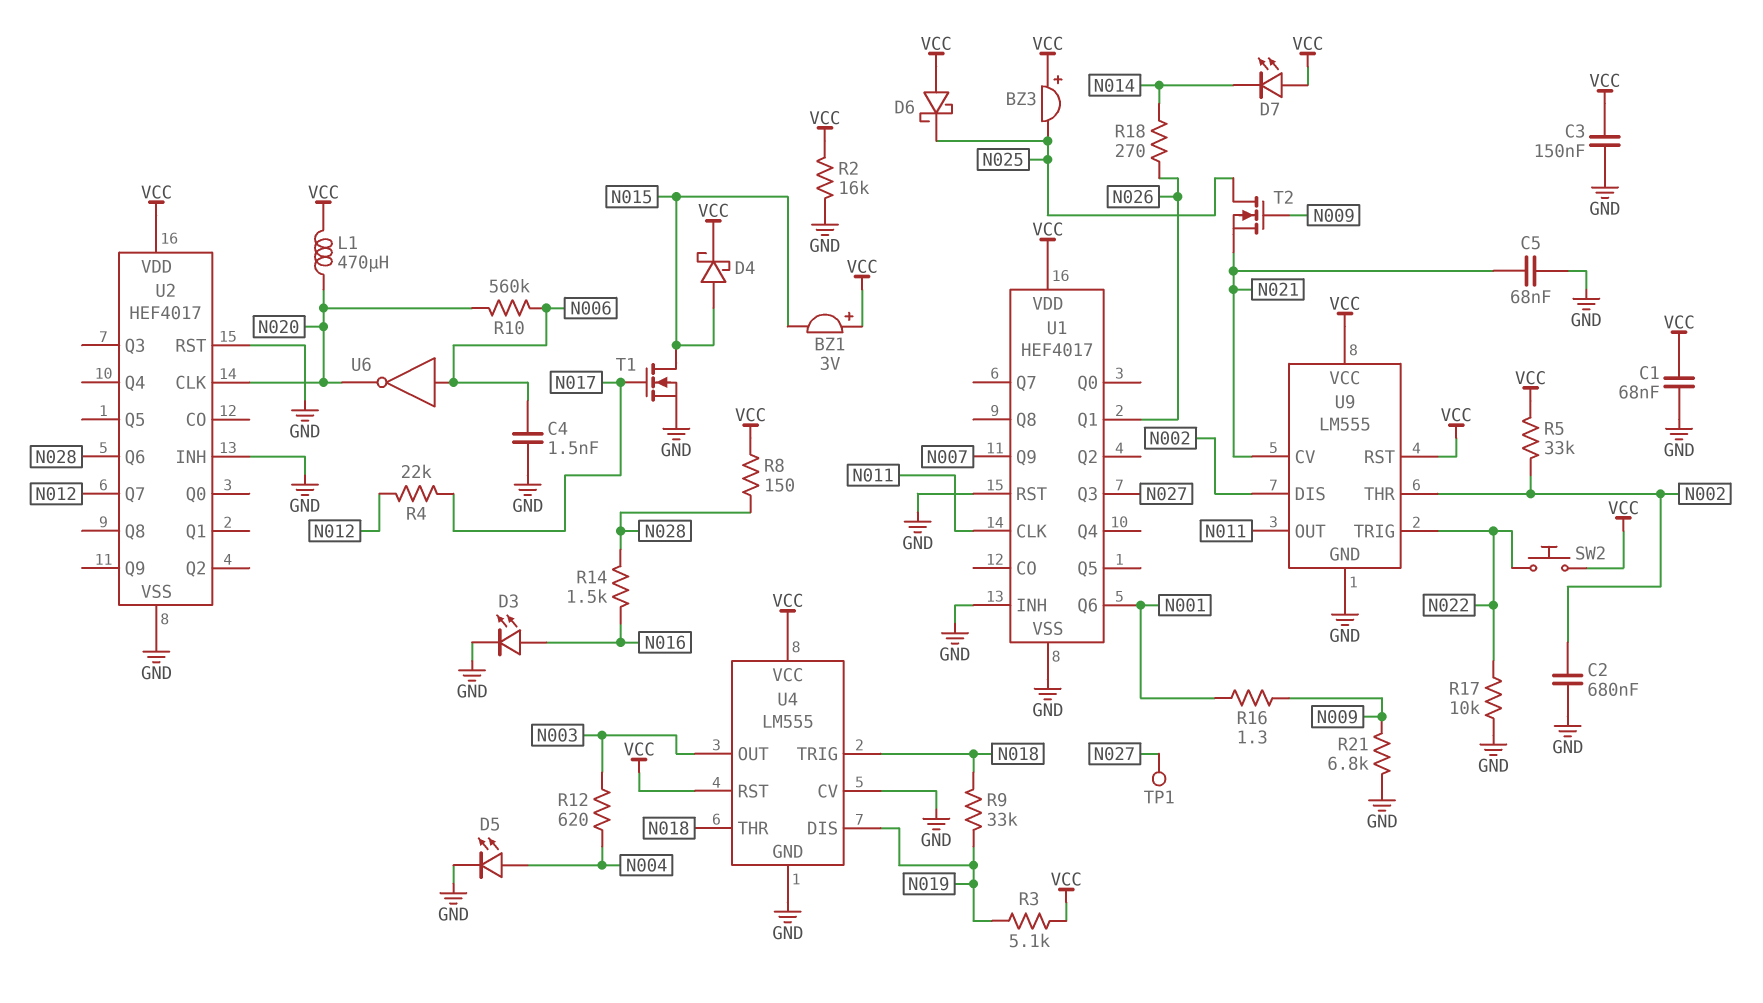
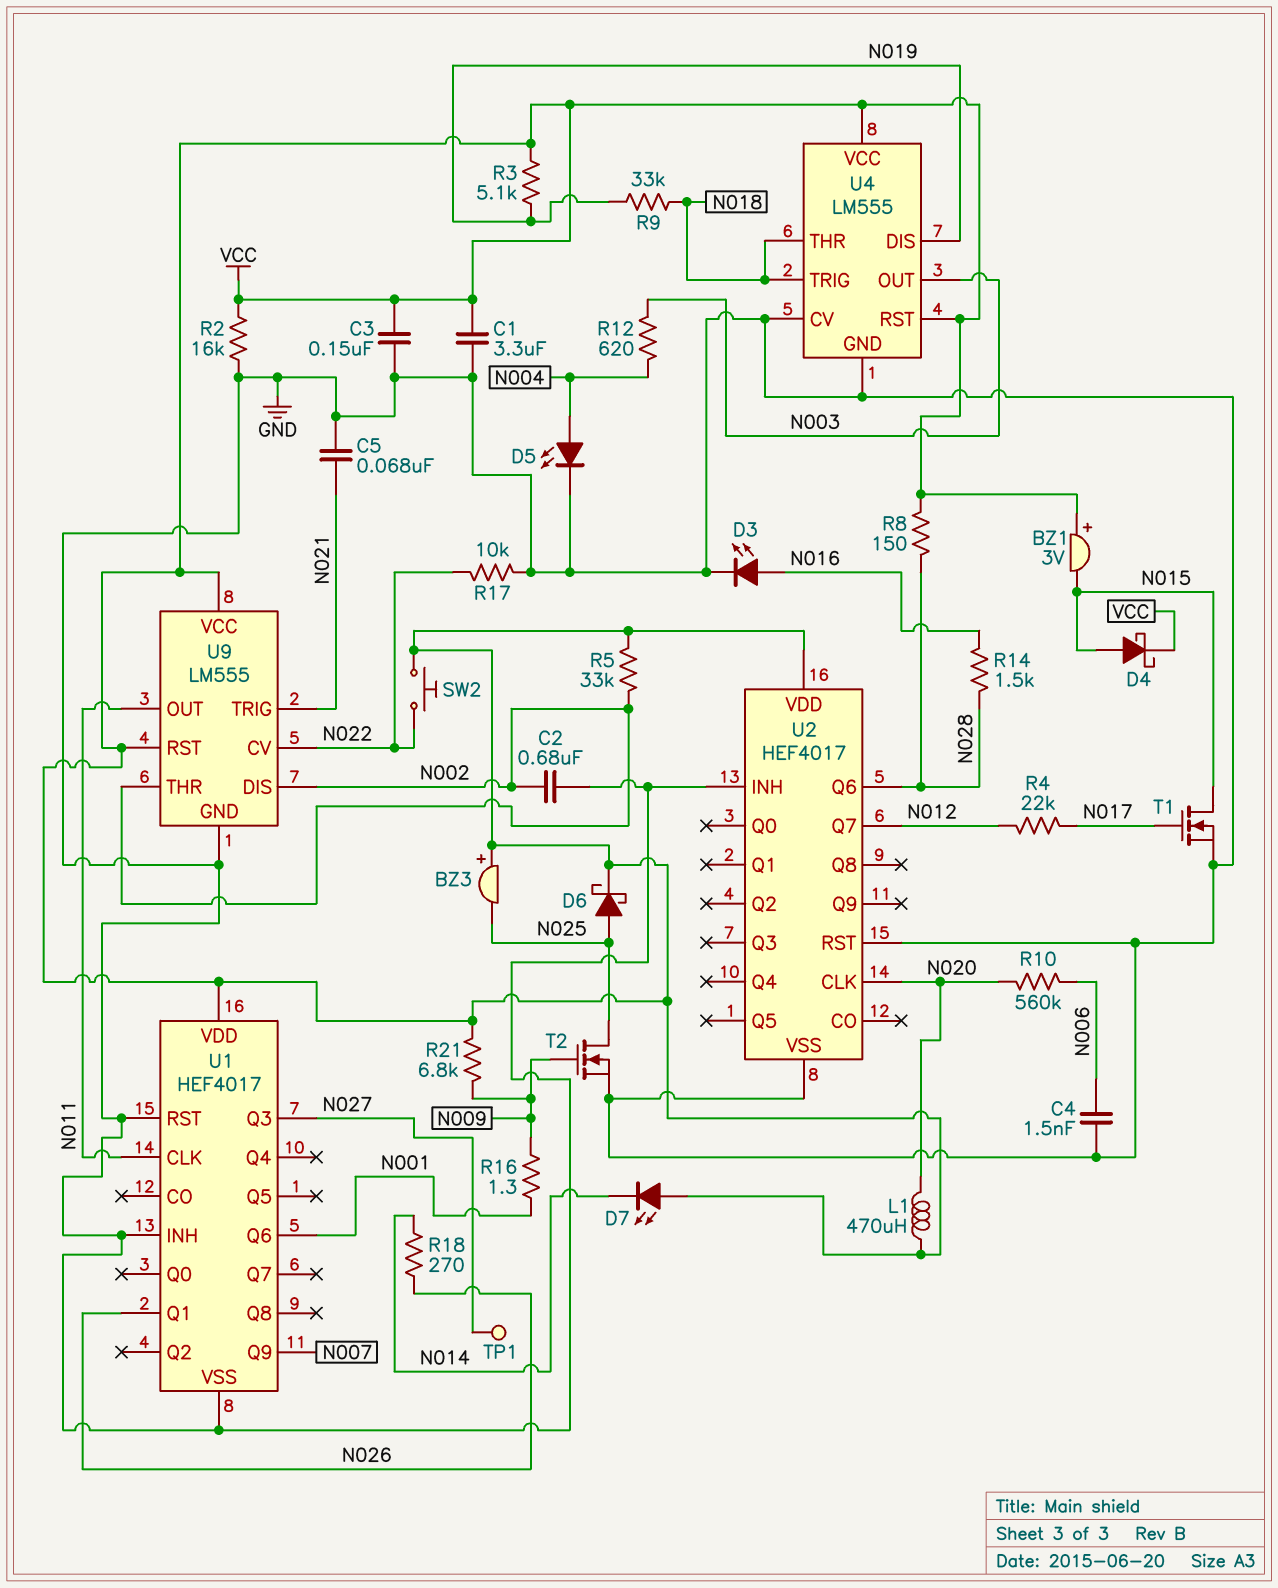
C1: 68nF (GND, VCC) -> 3.3uF (GND, VCC)
D6: schottky (A VCC, K N025) -> schottky (A N025, K VCC)
R21: 6.8k (GND, N009) -> 6.8k (N009, VCC)
T2: NMOS (G N009, D N025, S N021) -> NMOS (G N009, D N025, S GND)
U6: NOT (in N006, out N020) -> none
U9 pin CV: N021 -> N022
U9 pin TRIG: N022 -> N021

